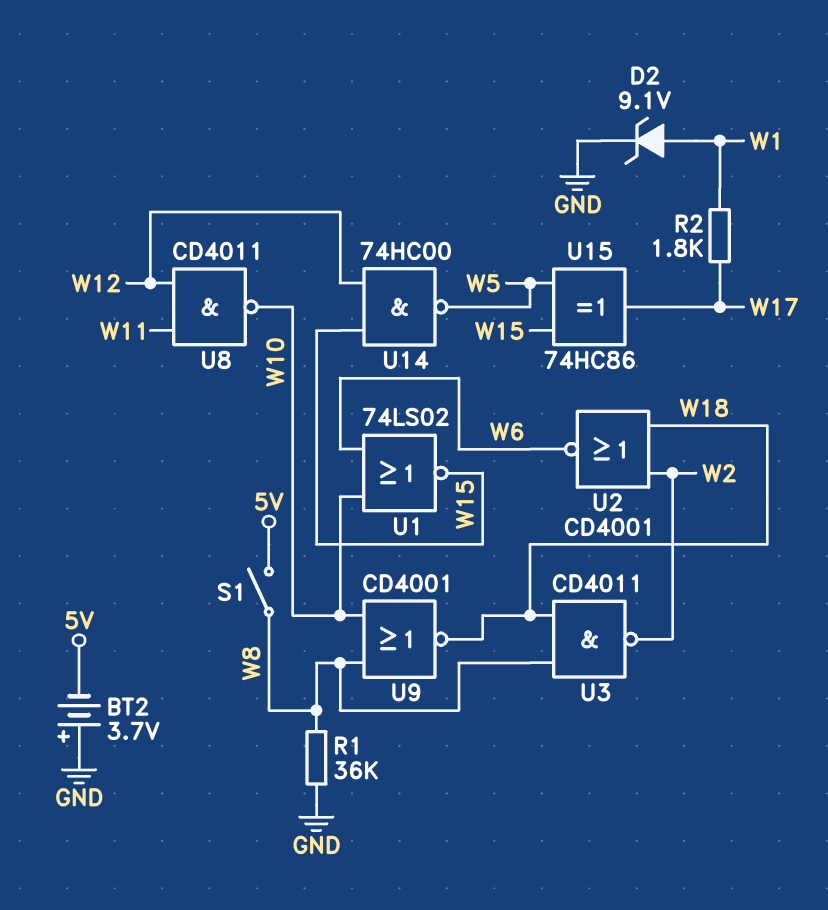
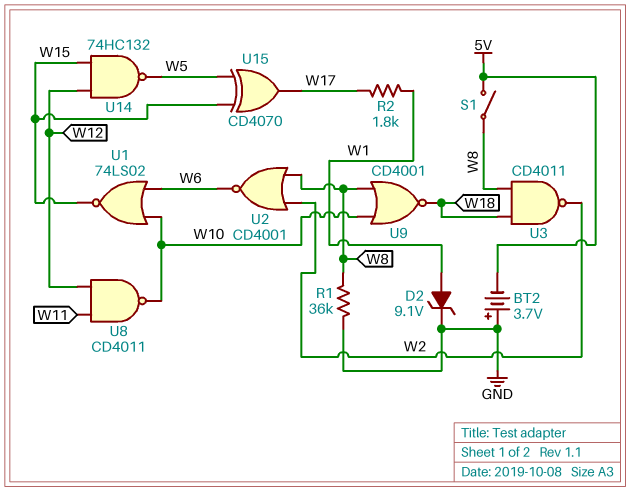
U2: NOR CD4001 (in W2, in W18, out W6) -> NOR CD4001 (in W2, in W8, out W6)
U14: NAND 74HC00 (in W12, in W15, out W5) -> NAND 74HC132 (in W12, in W15, out W5)
U15: XOR 74HC86 (in W5, in W15, out W17) -> XOR CD4070 (in W5, in W15, out W17)

